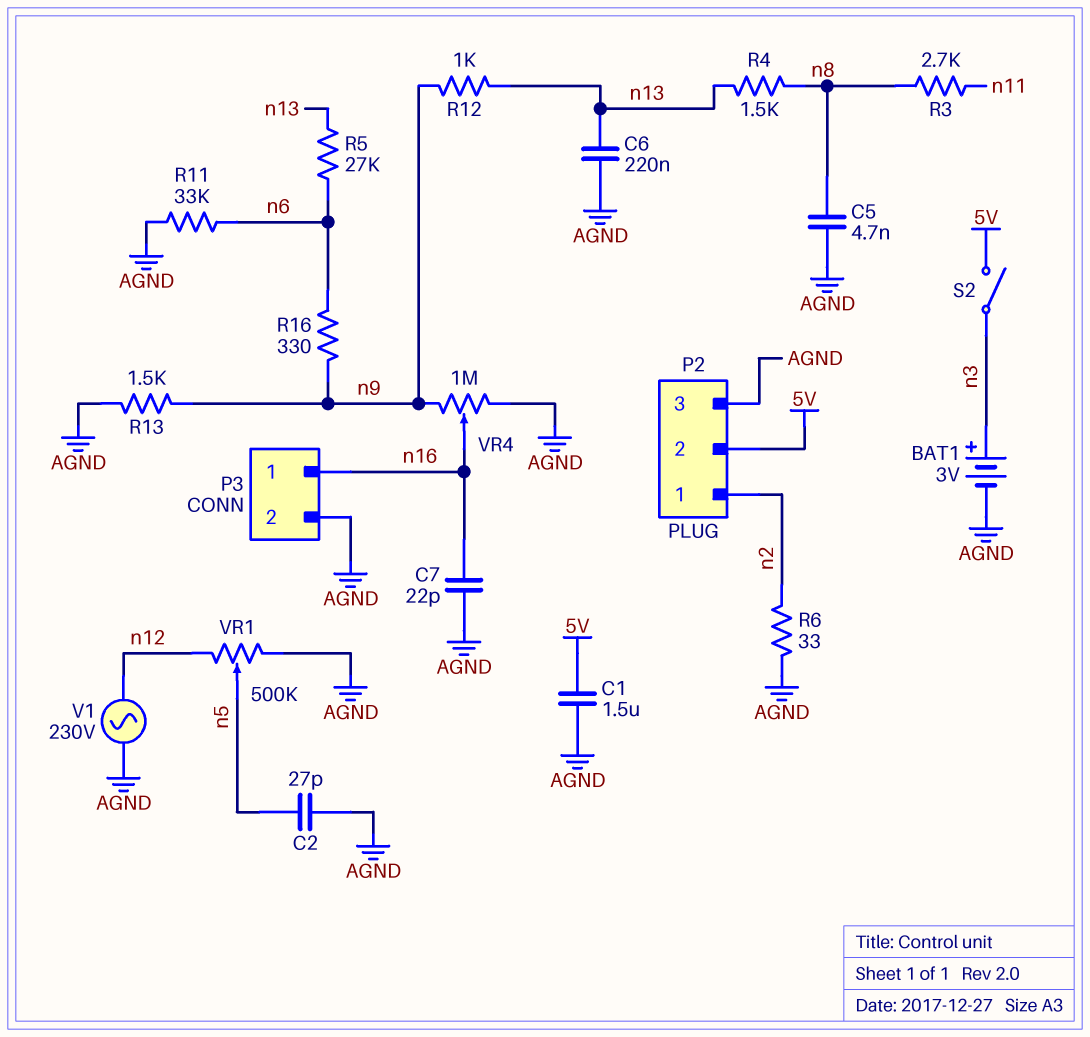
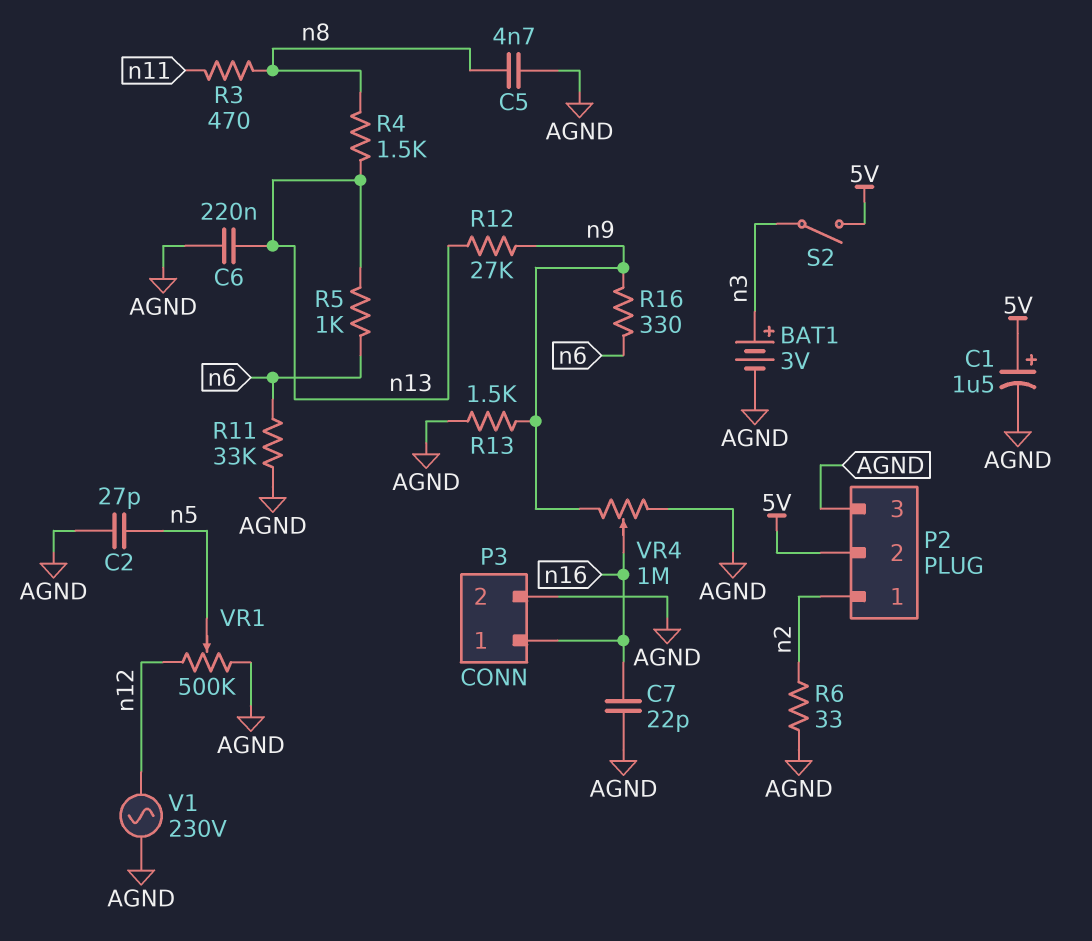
C1: 1.5uF (5V, AGND) -> 1.5uF (plus 5V, minus AGND)
R3: 2.7k (n8, n11) -> 470 (n8, n11)
R5: 27k (n6, n13) -> 1k (n6, n13)
R12: 1k (n9, n13) -> 27k (n9, n13)

